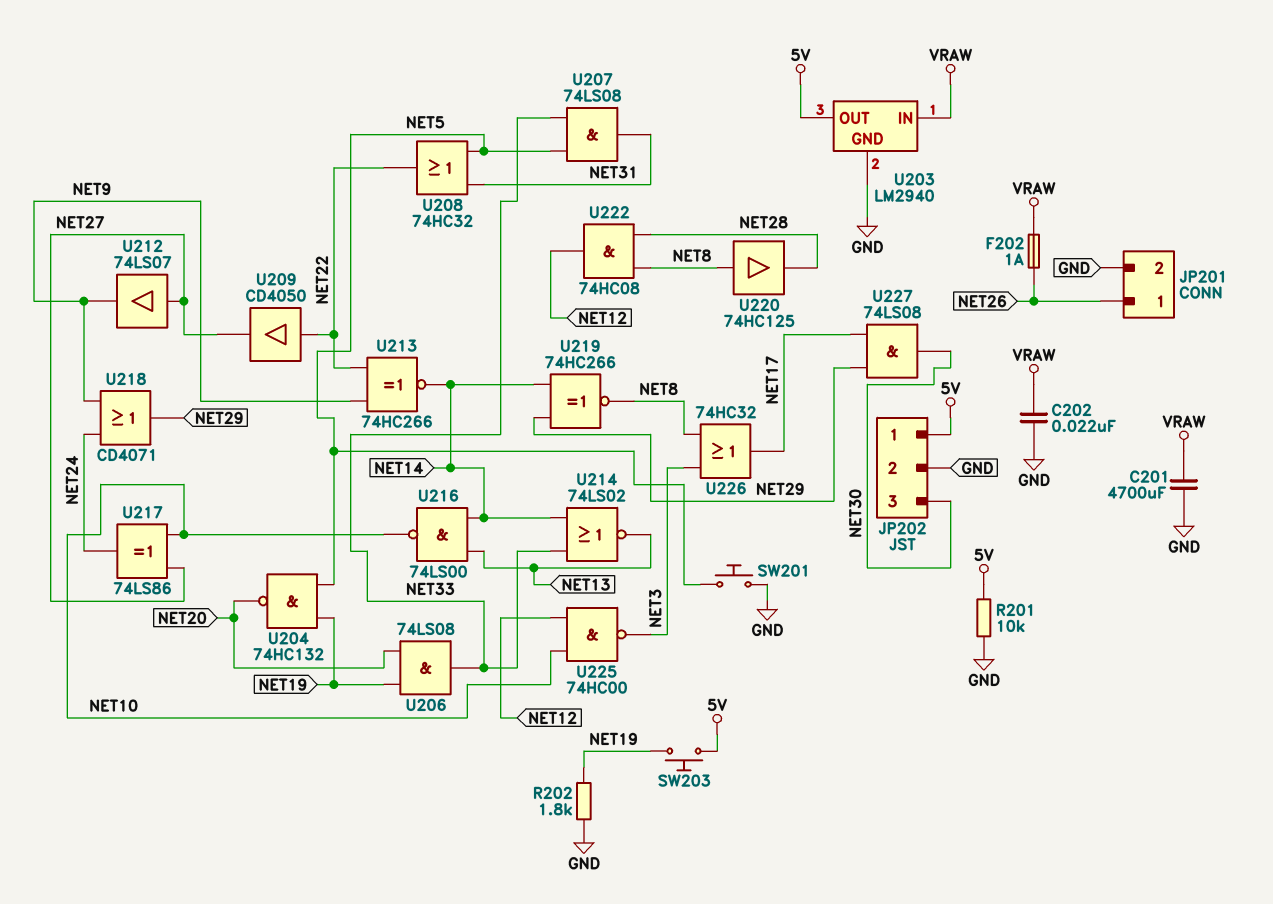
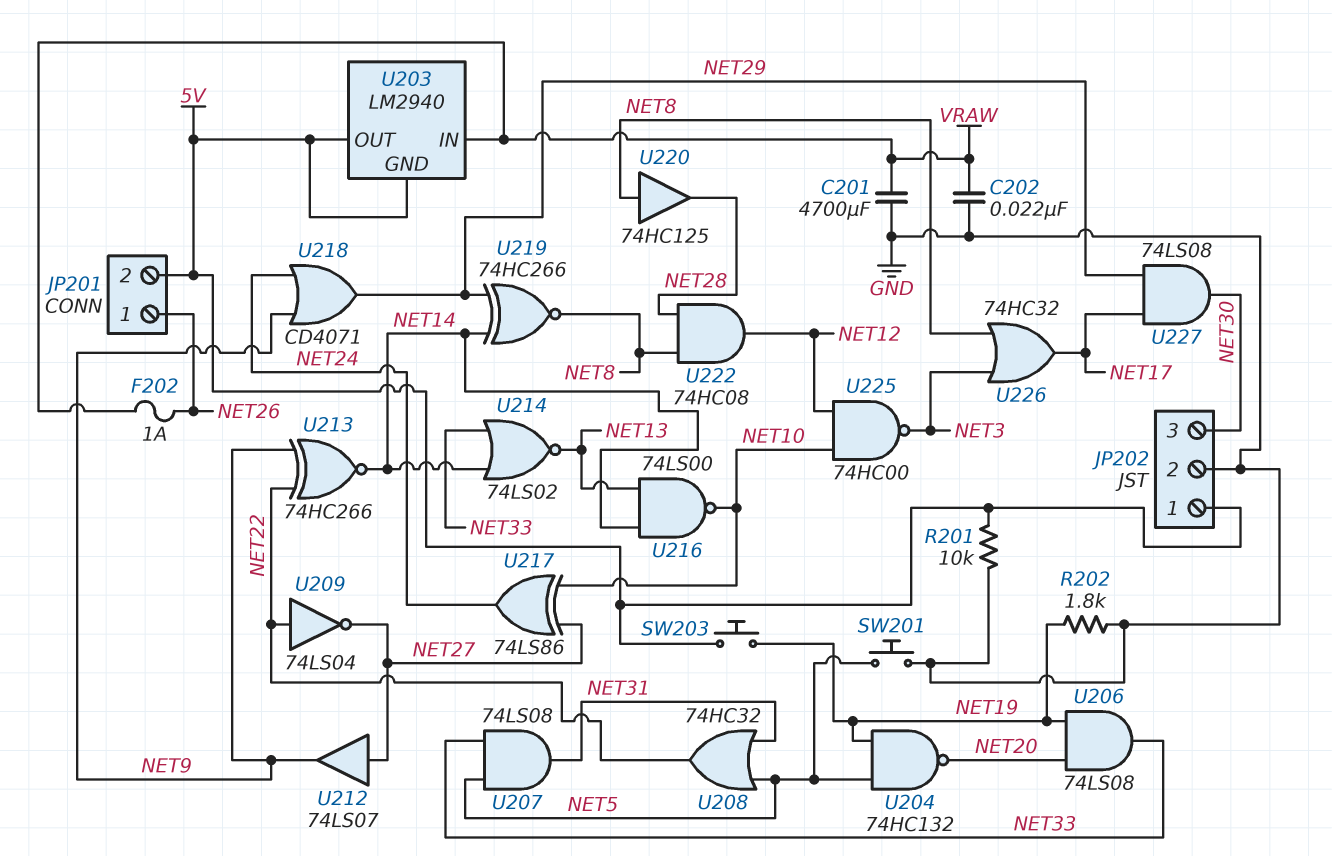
JP201 pin 2: GND -> 5V
U203 pin GND: GND -> 5V
U209: buffer CD4050 (in NET22, out NET27) -> NOT 74LS04 (in NET22, out NET27)

